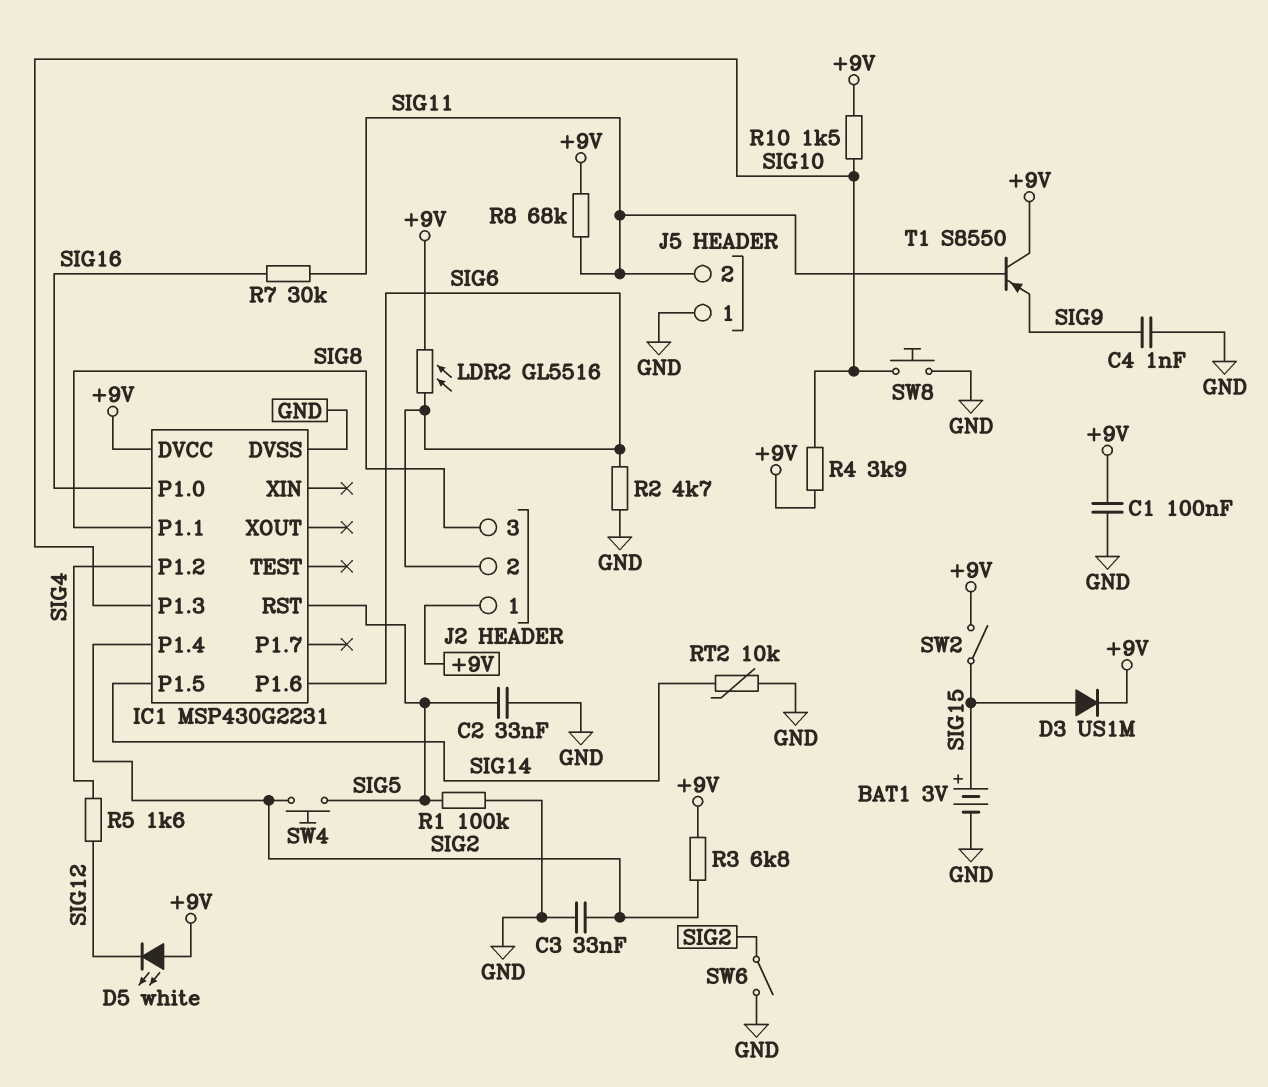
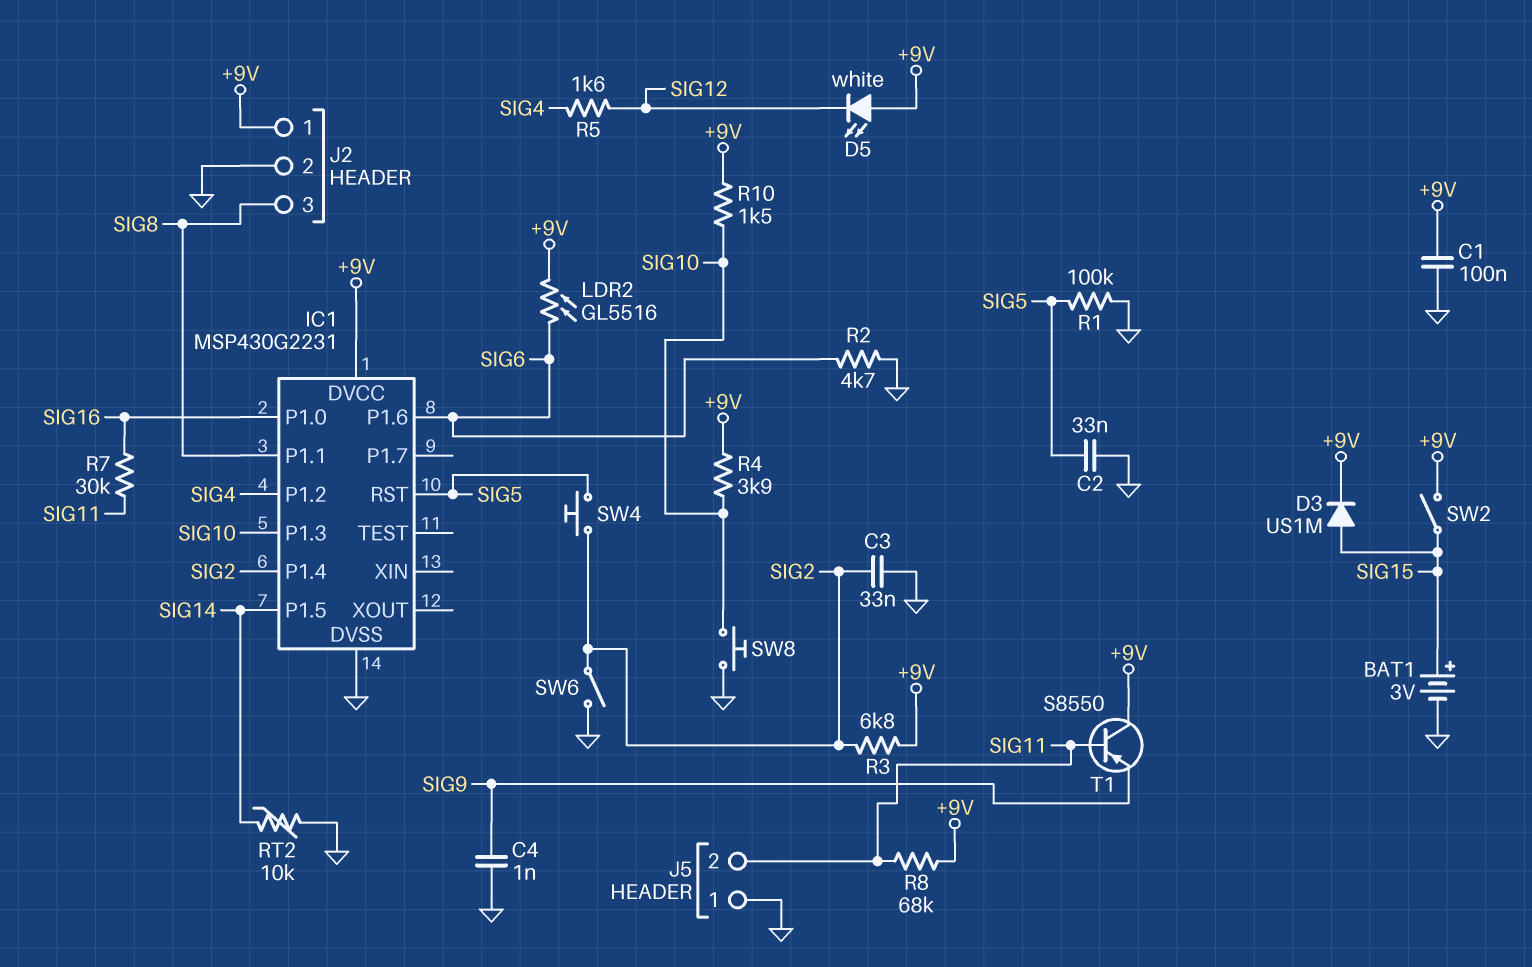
J2 pin 2: SIG6 -> GND

